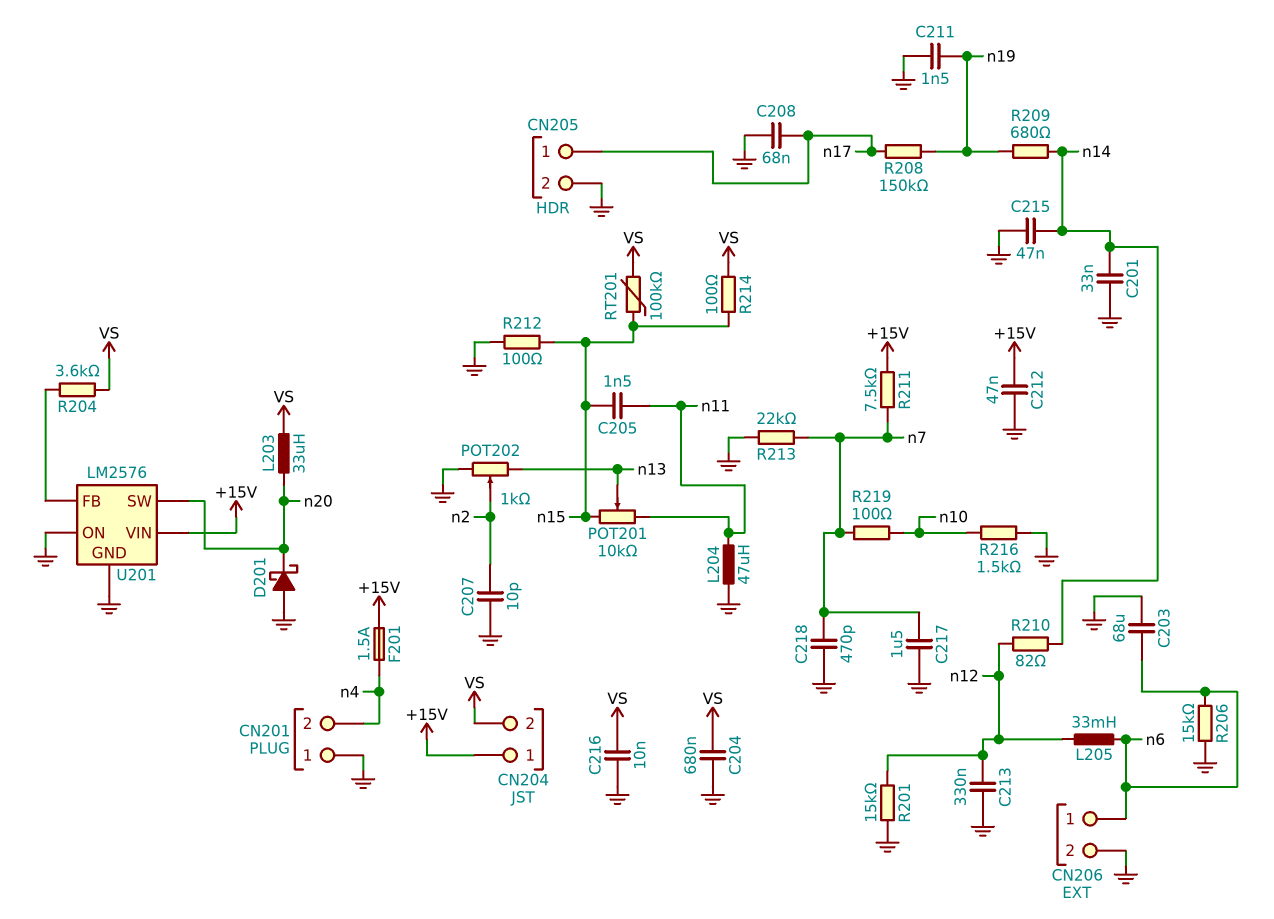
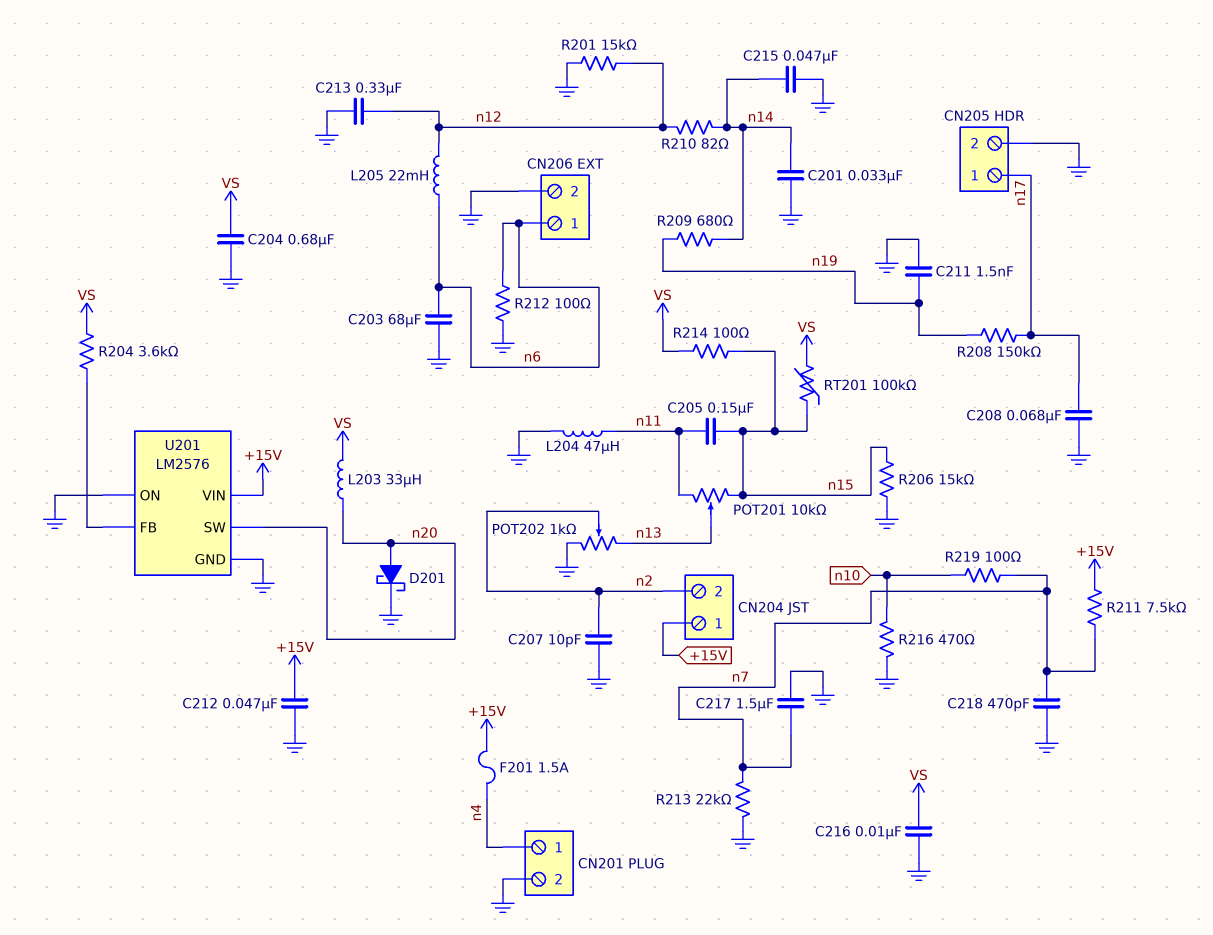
C205: 1.5nF (n11, n15) -> 150nF (n11, n15)
CN201 pin 1: GND -> n4
CN201 pin 2: n4 -> GND
CN204 pin 2: VS -> n2
D201: schottky (A GND, K n20) -> schottky (A n20, K GND)
L205: 33mH (n6, n12) -> 22mH (n6, n12)
R206: 15k (GND, n6) -> 15k (GND, n15)
R212: 100 (GND, n15) -> 100 (GND, n6)
R216: 1.5k (GND, n10) -> 470 (GND, n10)

